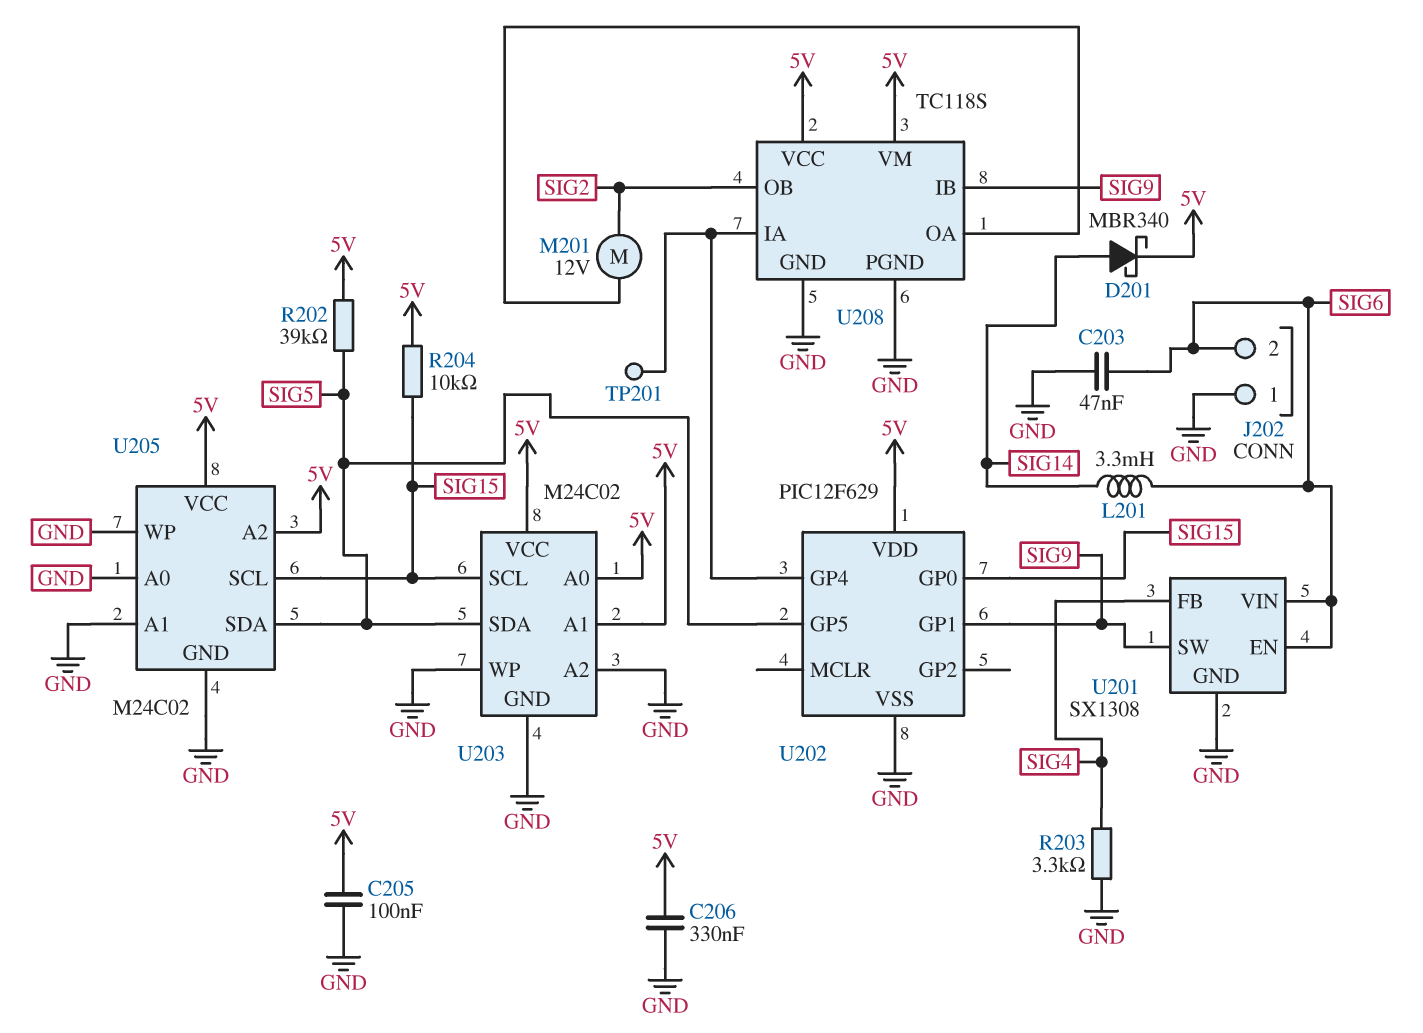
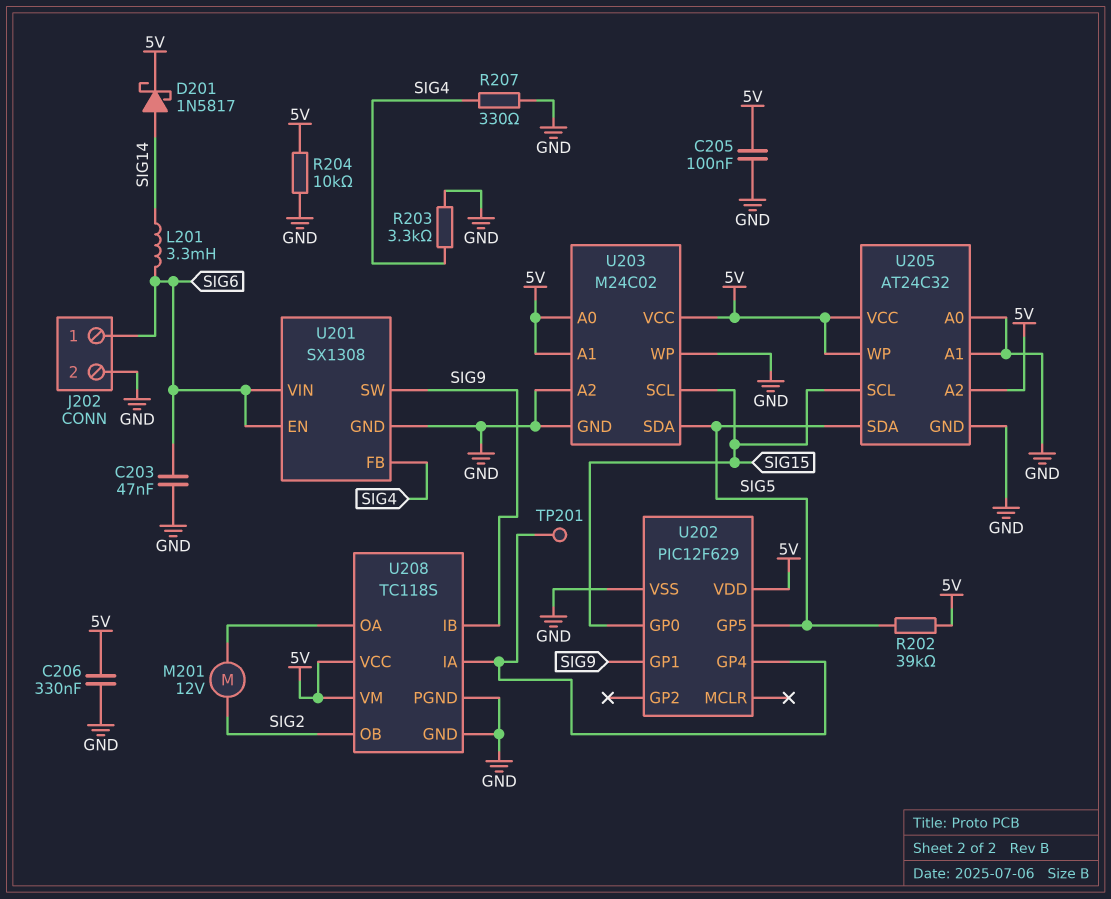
D201: schottky MBR340 (A SIG14, K 5V) -> schottky 1N5817 (A SIG14, K 5V)
J202 pin 1: GND -> SIG6
J202 pin 2: SIG6 -> GND
R204: 10k (5V, SIG15) -> 10k (5V, GND)
R207: none -> 330 (GND, SIG4)
U205: M24C02 -> AT24C32
U205 pin WP: GND -> 5V

